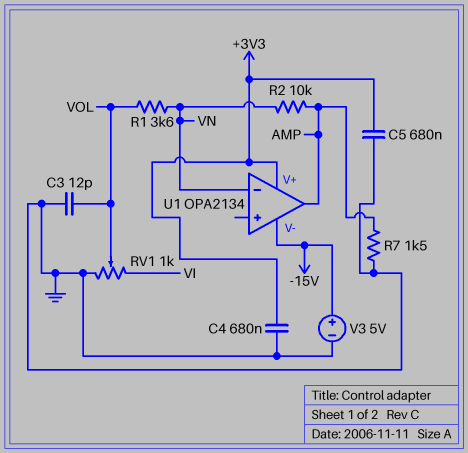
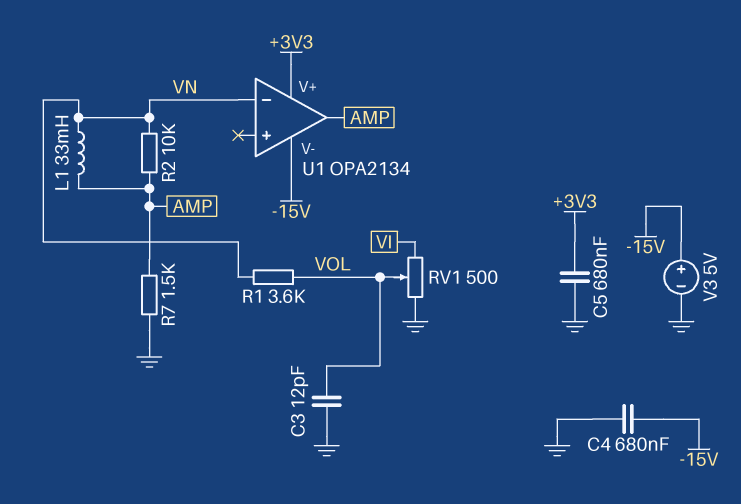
C4: 680nF (+3V3, GND) -> 680nF (-15V, GND)
L1: none -> 33mH (AMP, VN)
RV1: 1k (GND, VI, wiper VOL) -> 500 (GND, VI, wiper VOL)

